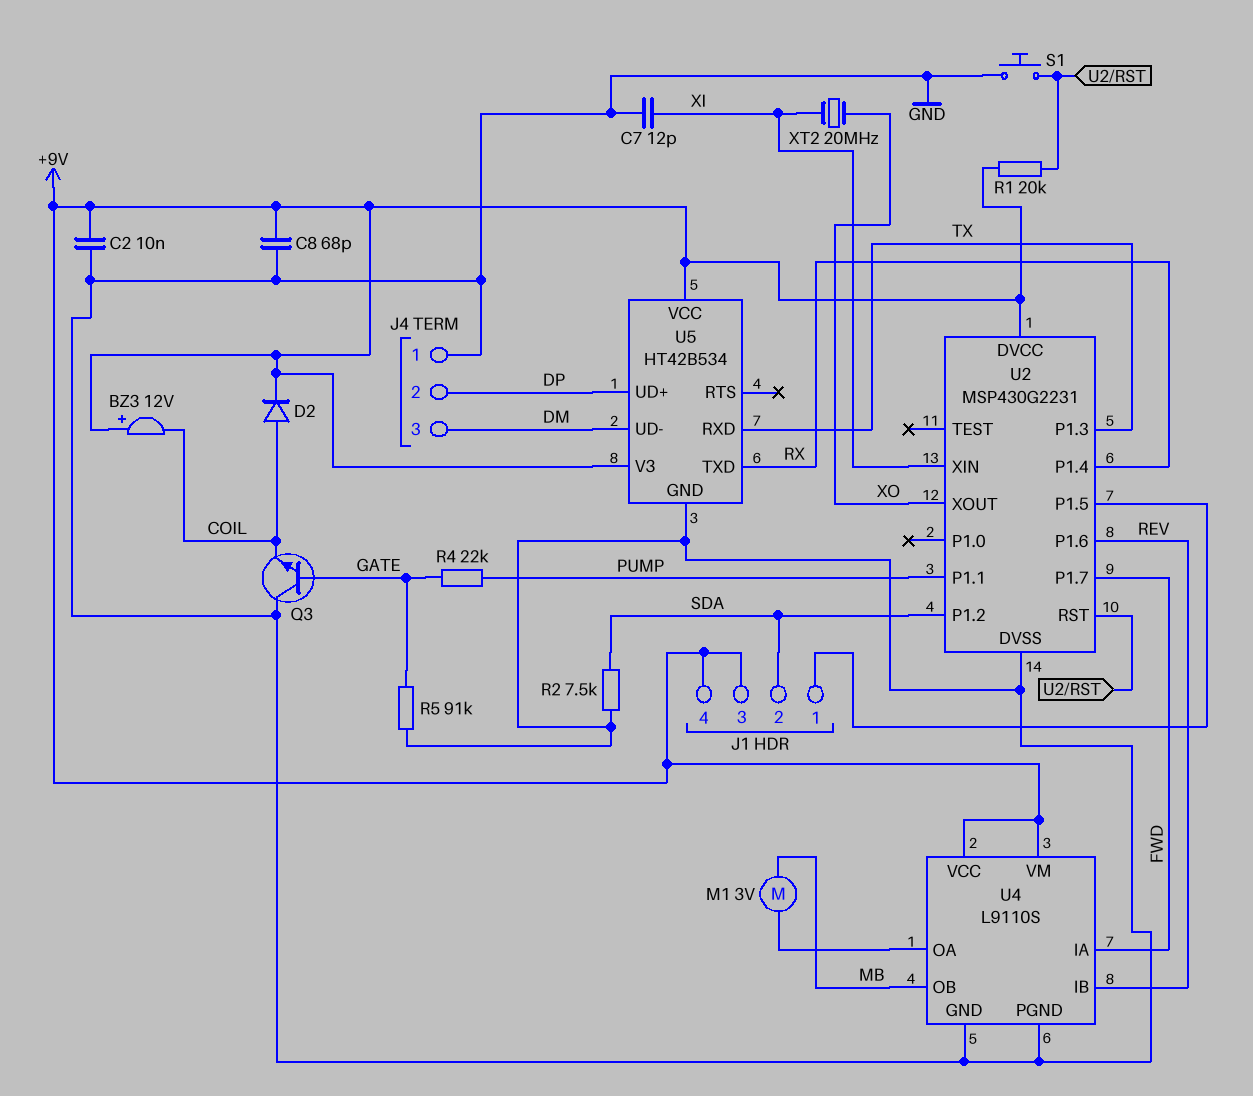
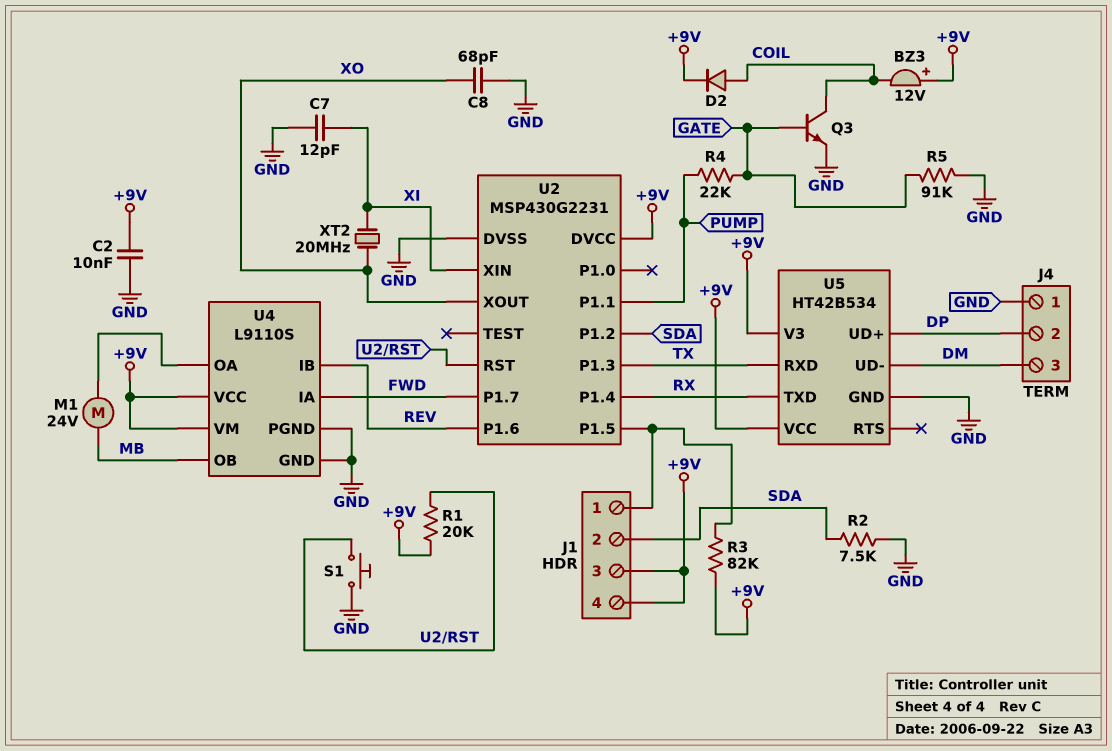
C8: 68pF (+9V, GND) -> 68pF (GND, XO)
M1: motor 3V (MB, U4/OA) -> motor 24V (MB, U4/OA)
Q3: NPN (B GATE, C GND, E COIL) -> NPN (B GATE, C COIL, E GND)
R3: none -> 82k (+9V, J1/1)

